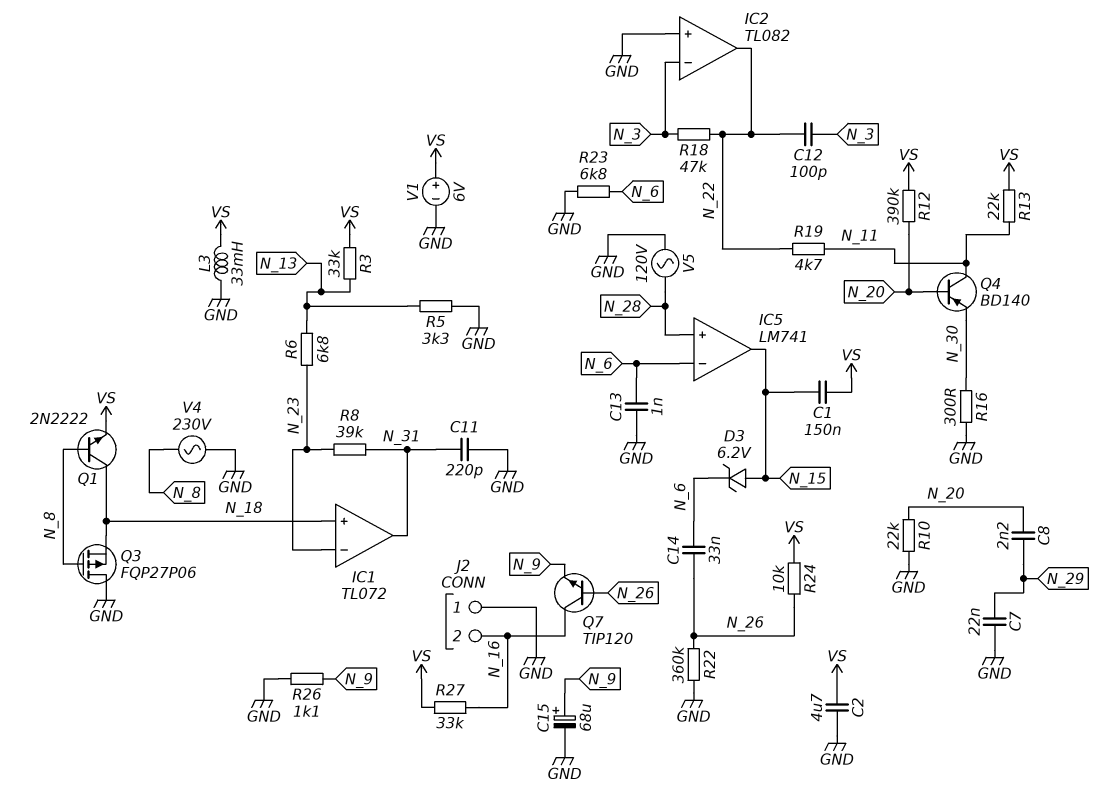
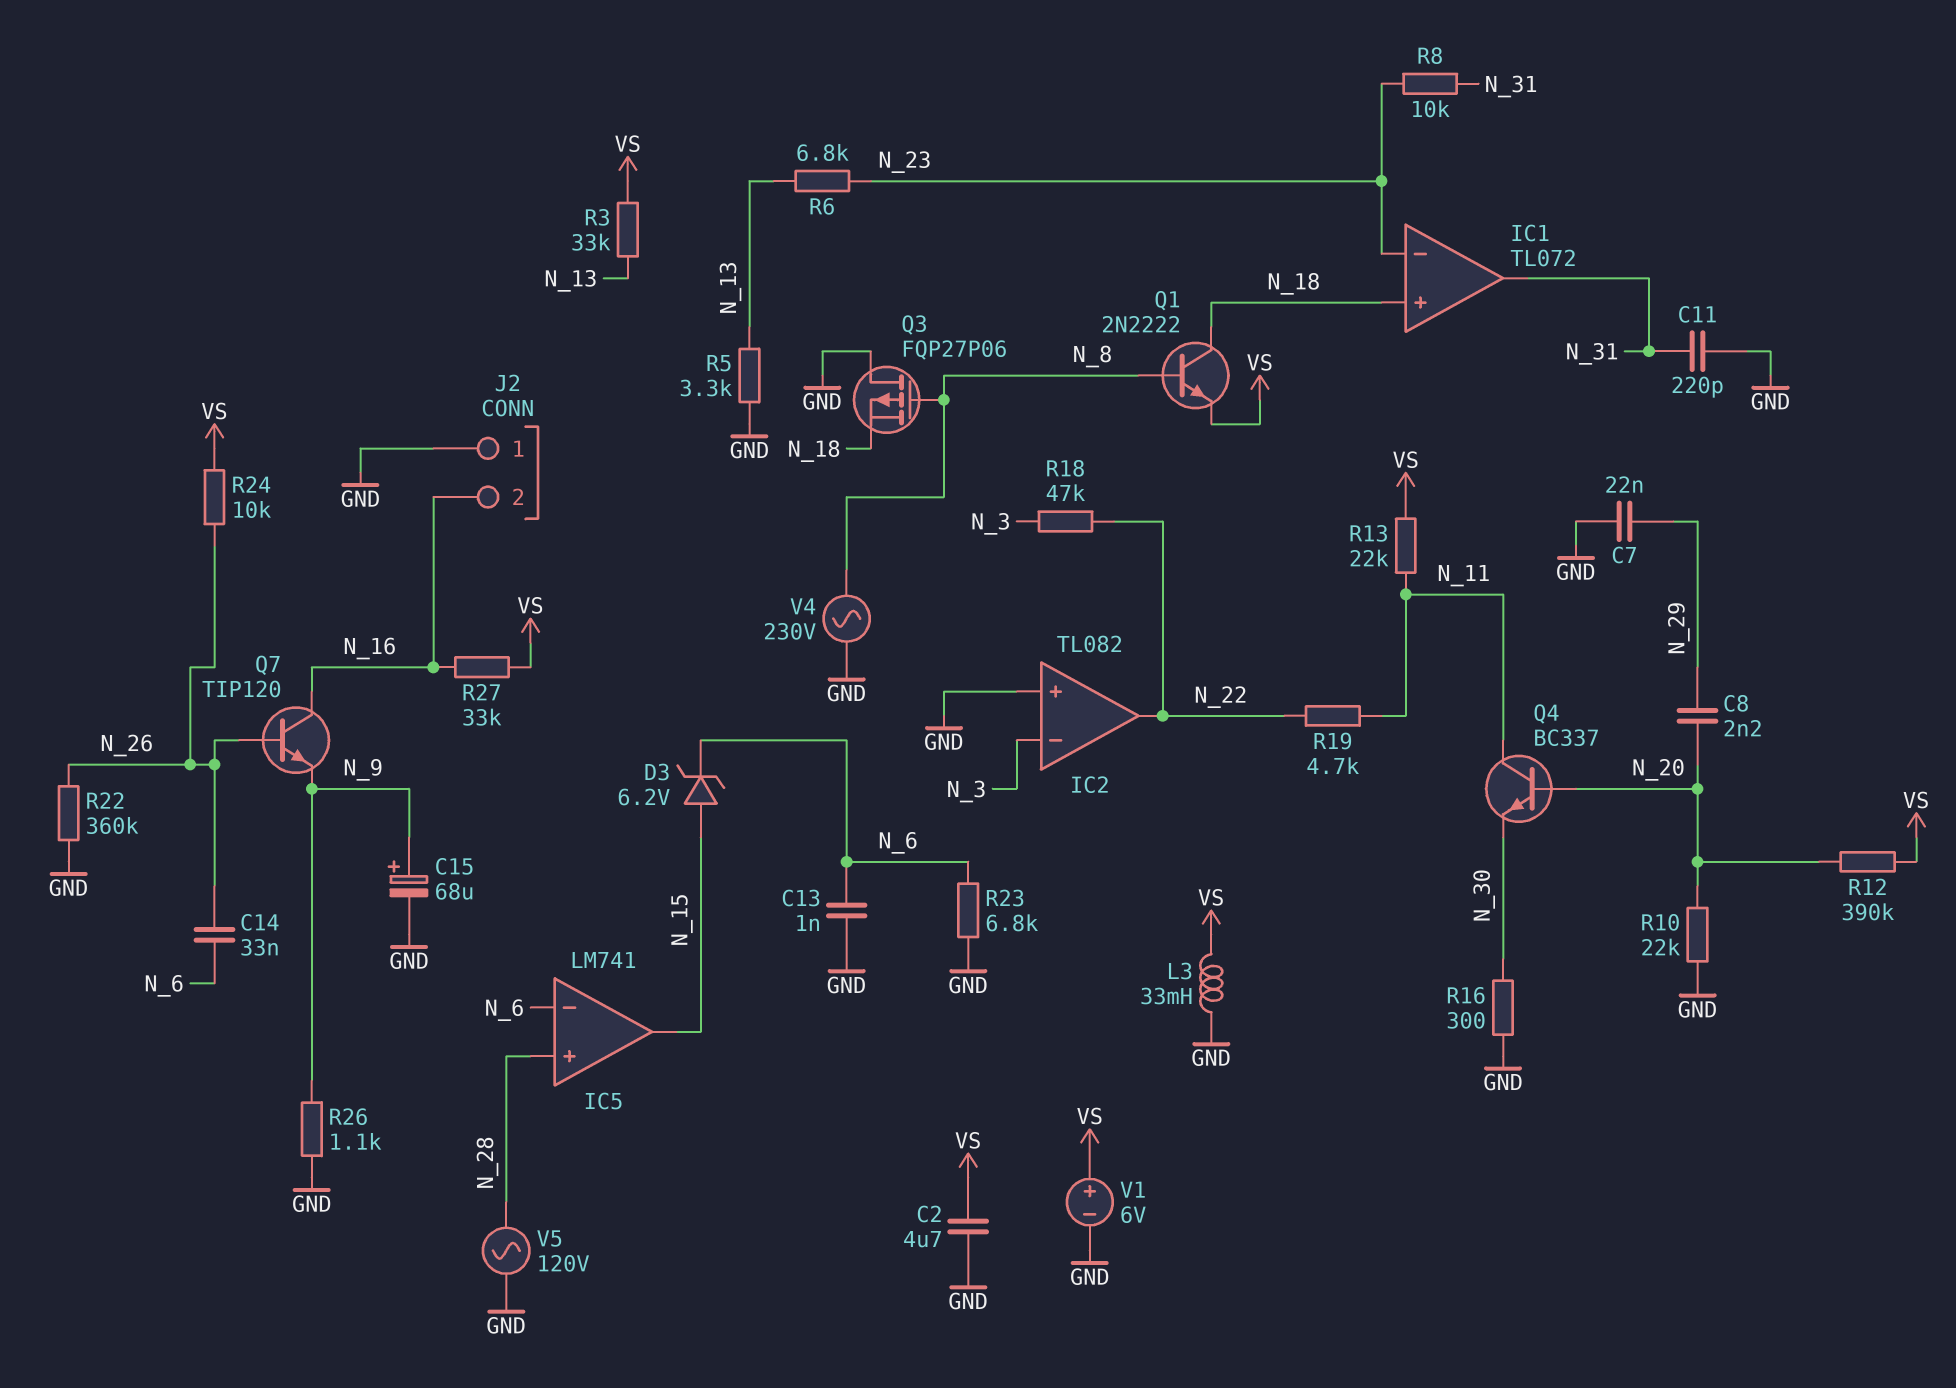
C1: 150nF (N_15, VS) -> none
C12: 100pF (N_3, N_22) -> none
Q4: PNP BD140 (B N_20, C N_11, E N_30) -> NPN BC337 (B N_20, C N_11, E N_30)
R8: 39k (N_23, N_31) -> 10k (N_23, N_31)

